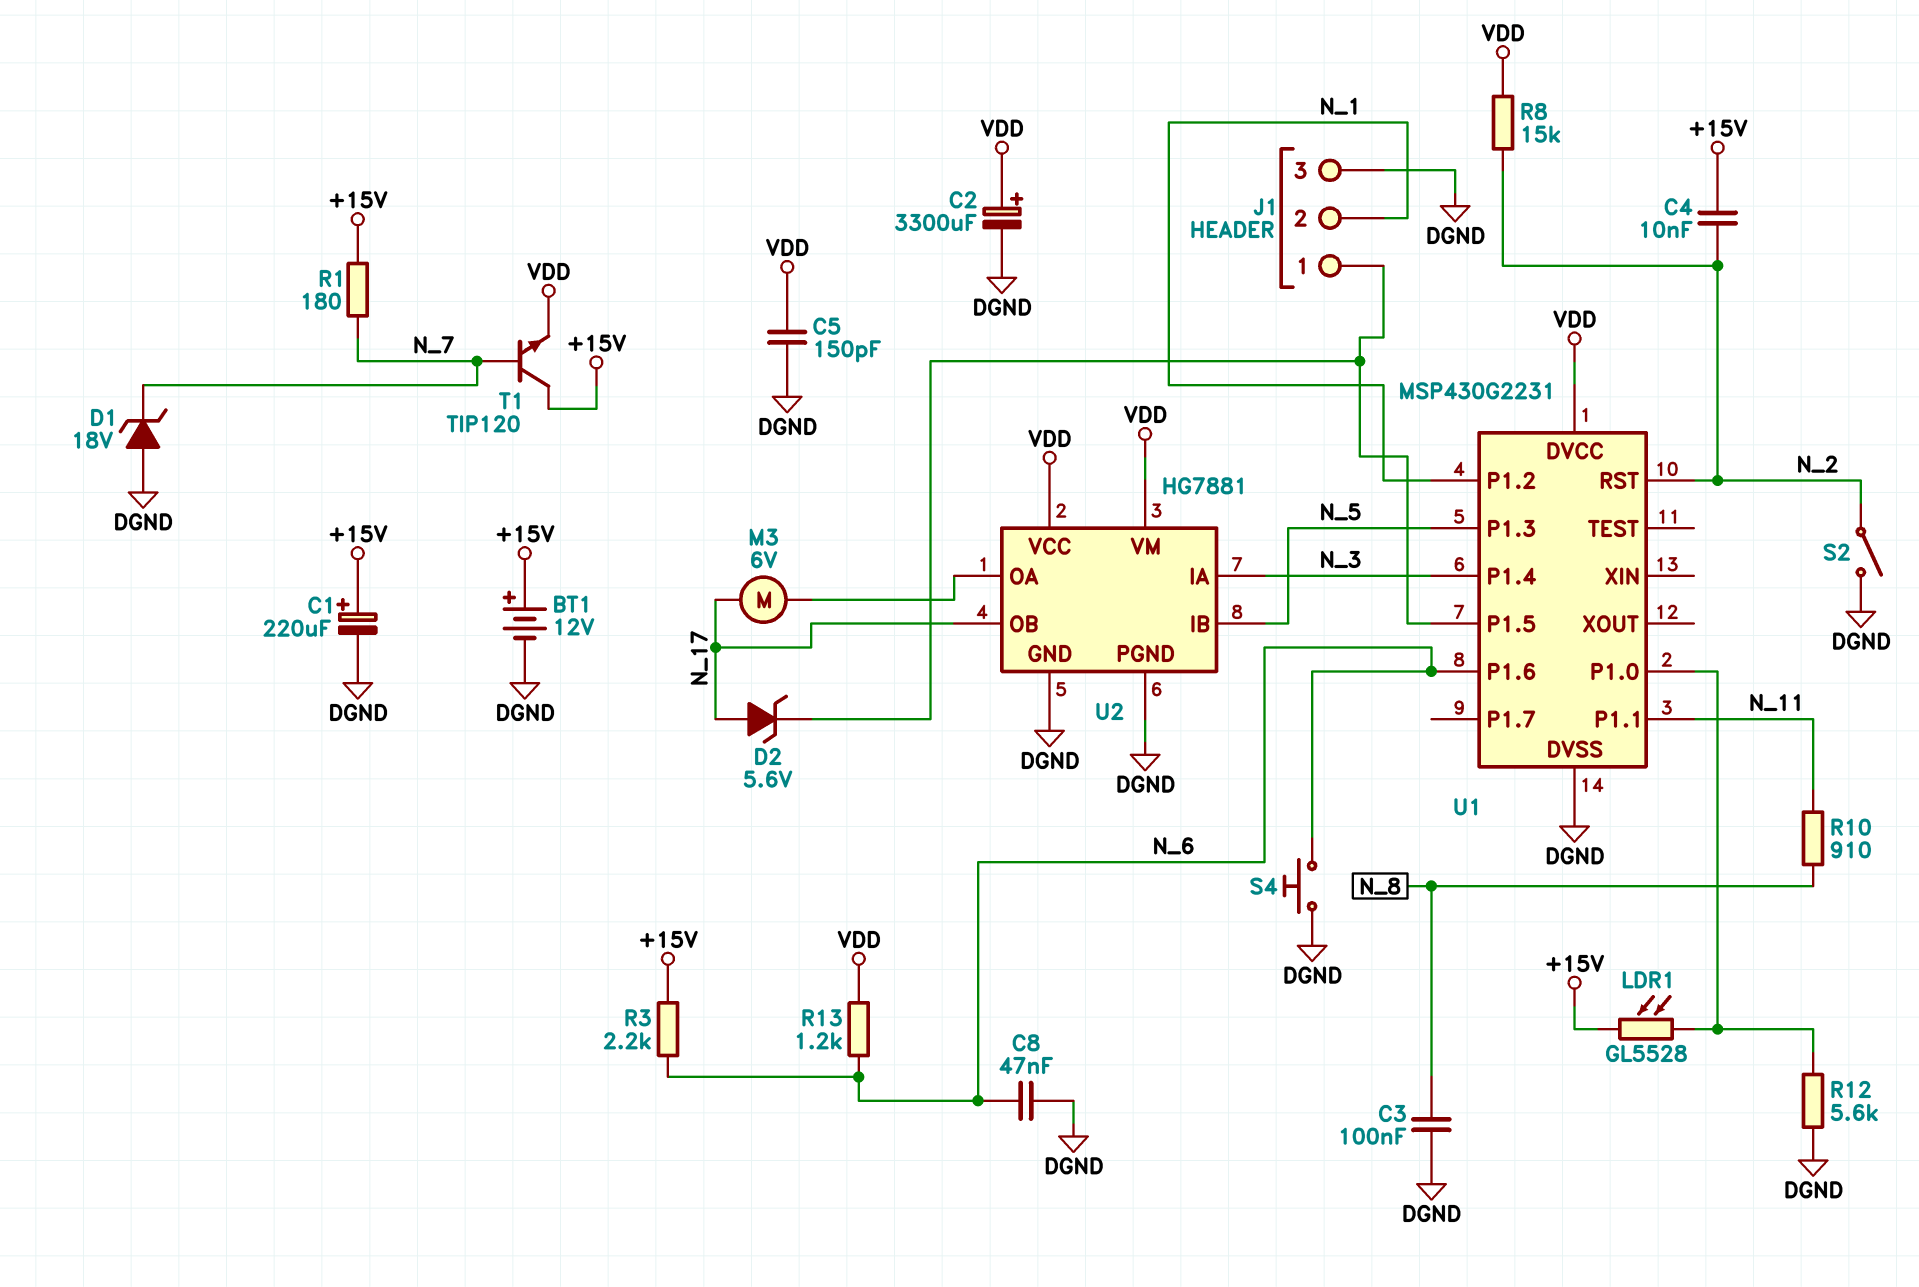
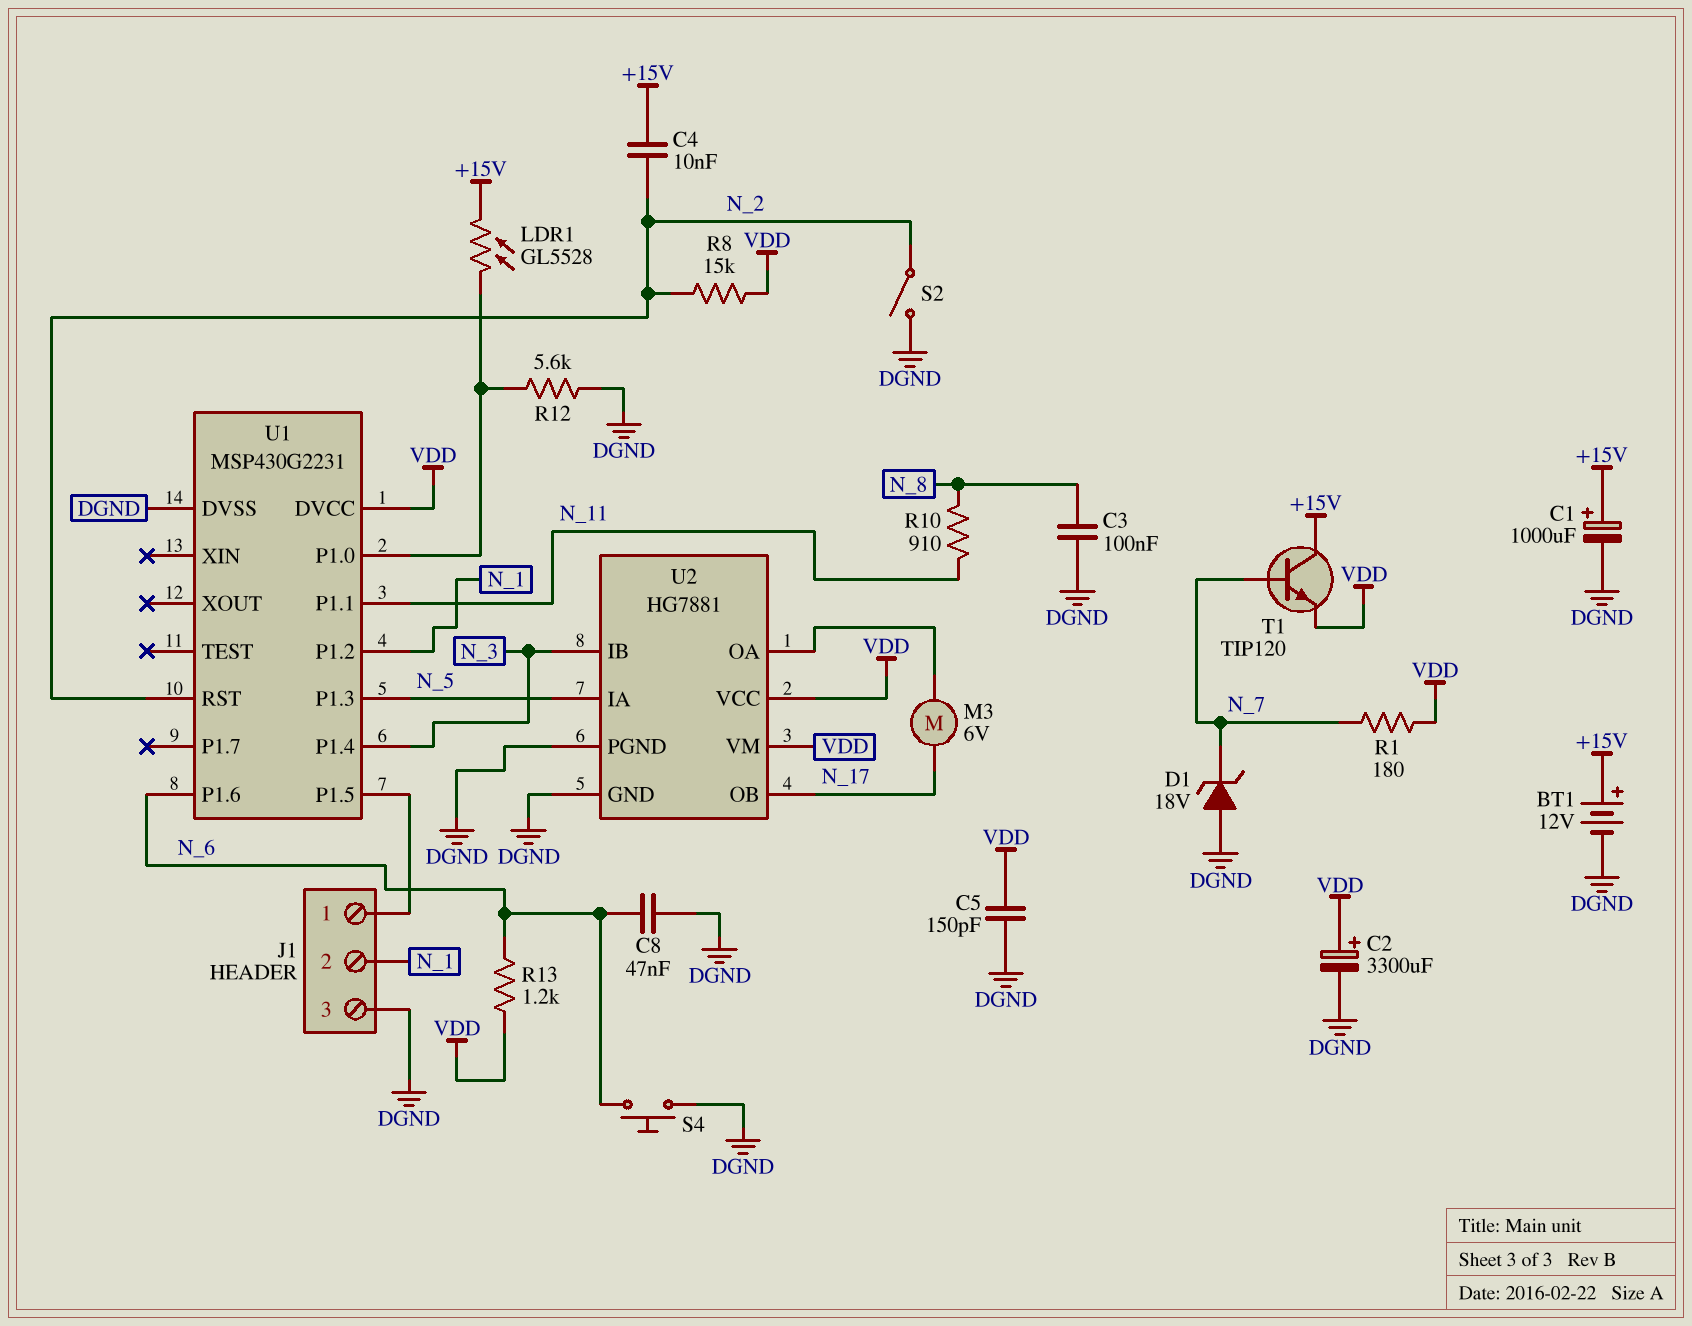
C1: 220uF (plus +15V, minus DGND) -> 1000uF (plus +15V, minus DGND)
D2: zener 5.6V (A N_17, K J1/1) -> none
R1: 180 (+15V, N_7) -> 180 (N_7, VDD)
R3: 2.2k (+15V, N_6) -> none
U2 pin IA: N_3 -> N_5
U2 pin IB: N_5 -> N_3

